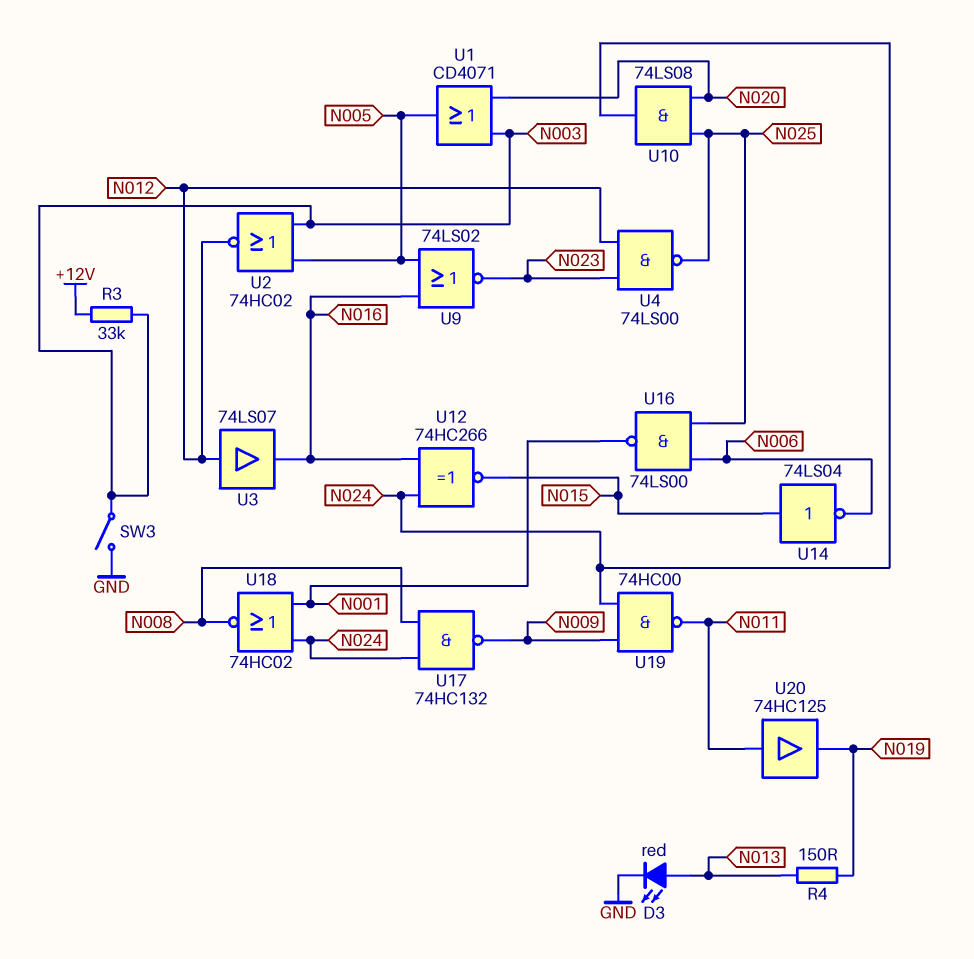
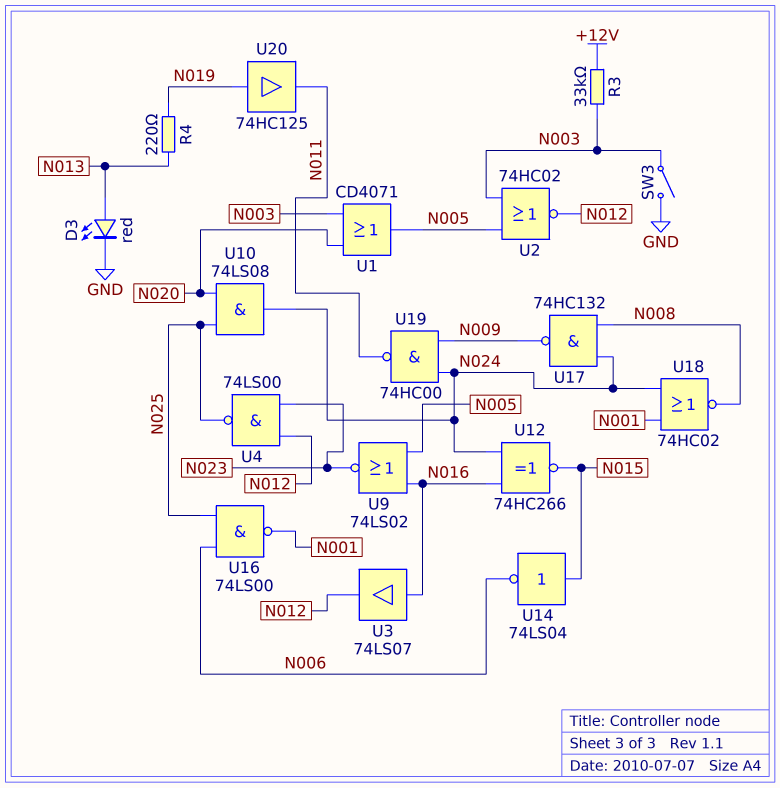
R4: 150 (N013, N019) -> 220 (N013, N019)
U3: buffer 74LS07 (in N012, out N016) -> buffer 74LS07 (in N016, out N012)
U20: buffer 74HC125 (in N011, out N019) -> buffer 74HC125 (in N019, out N011)

